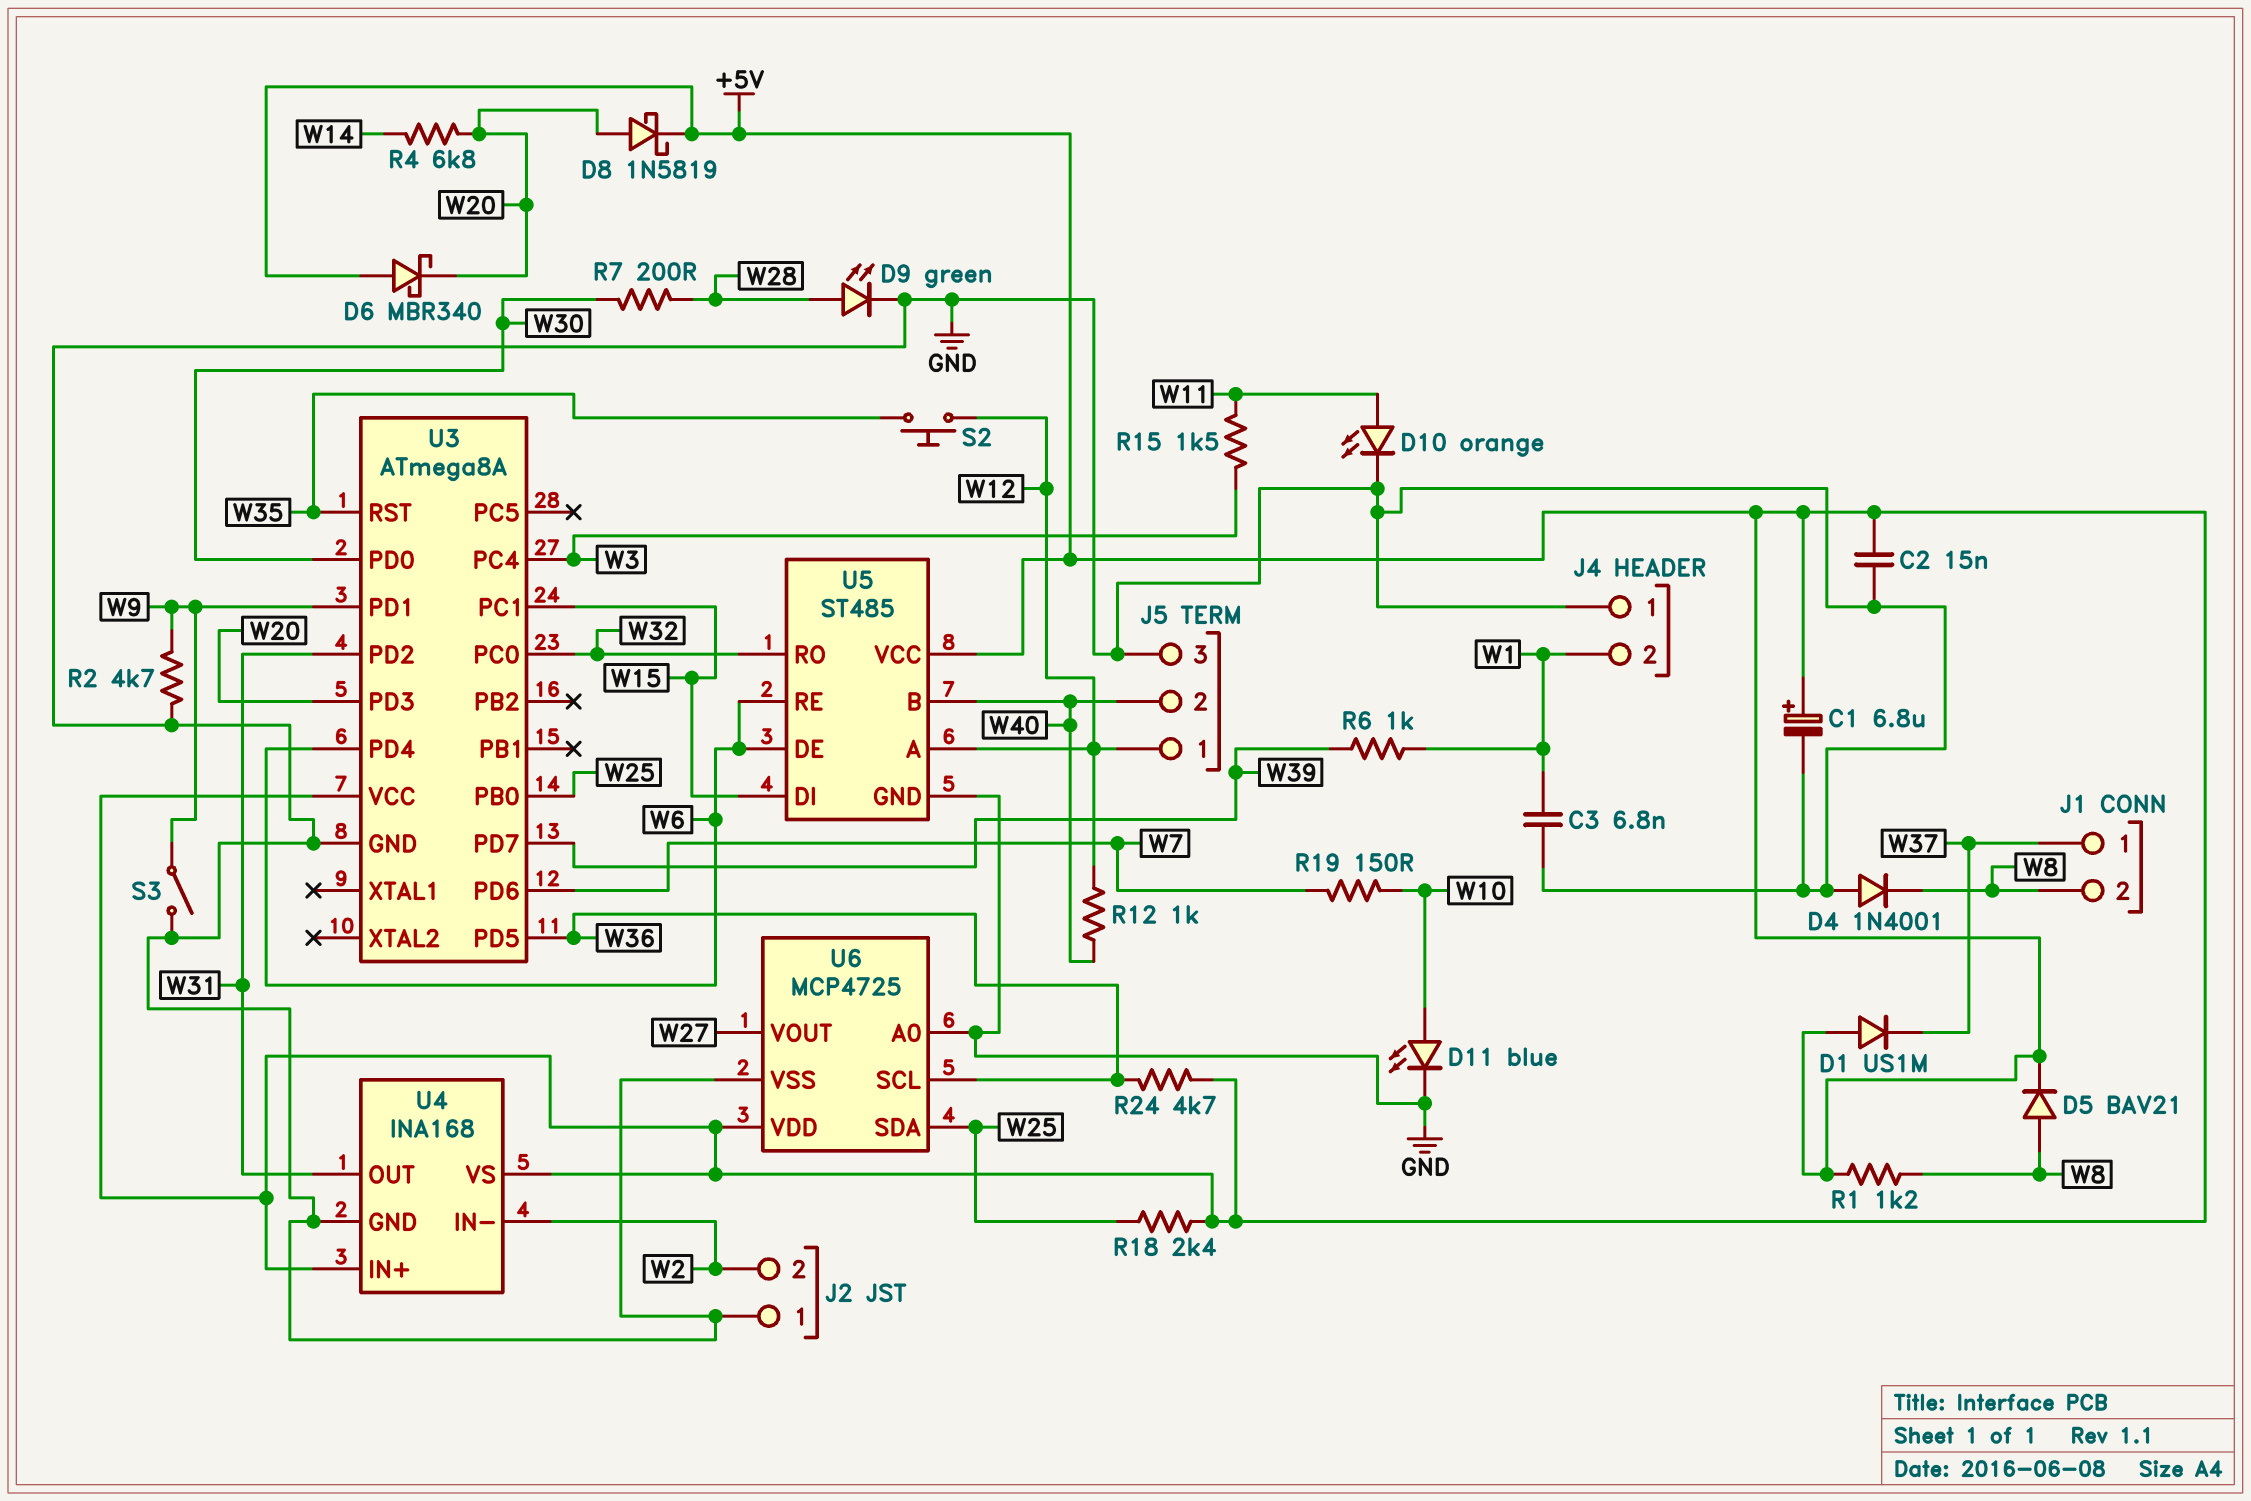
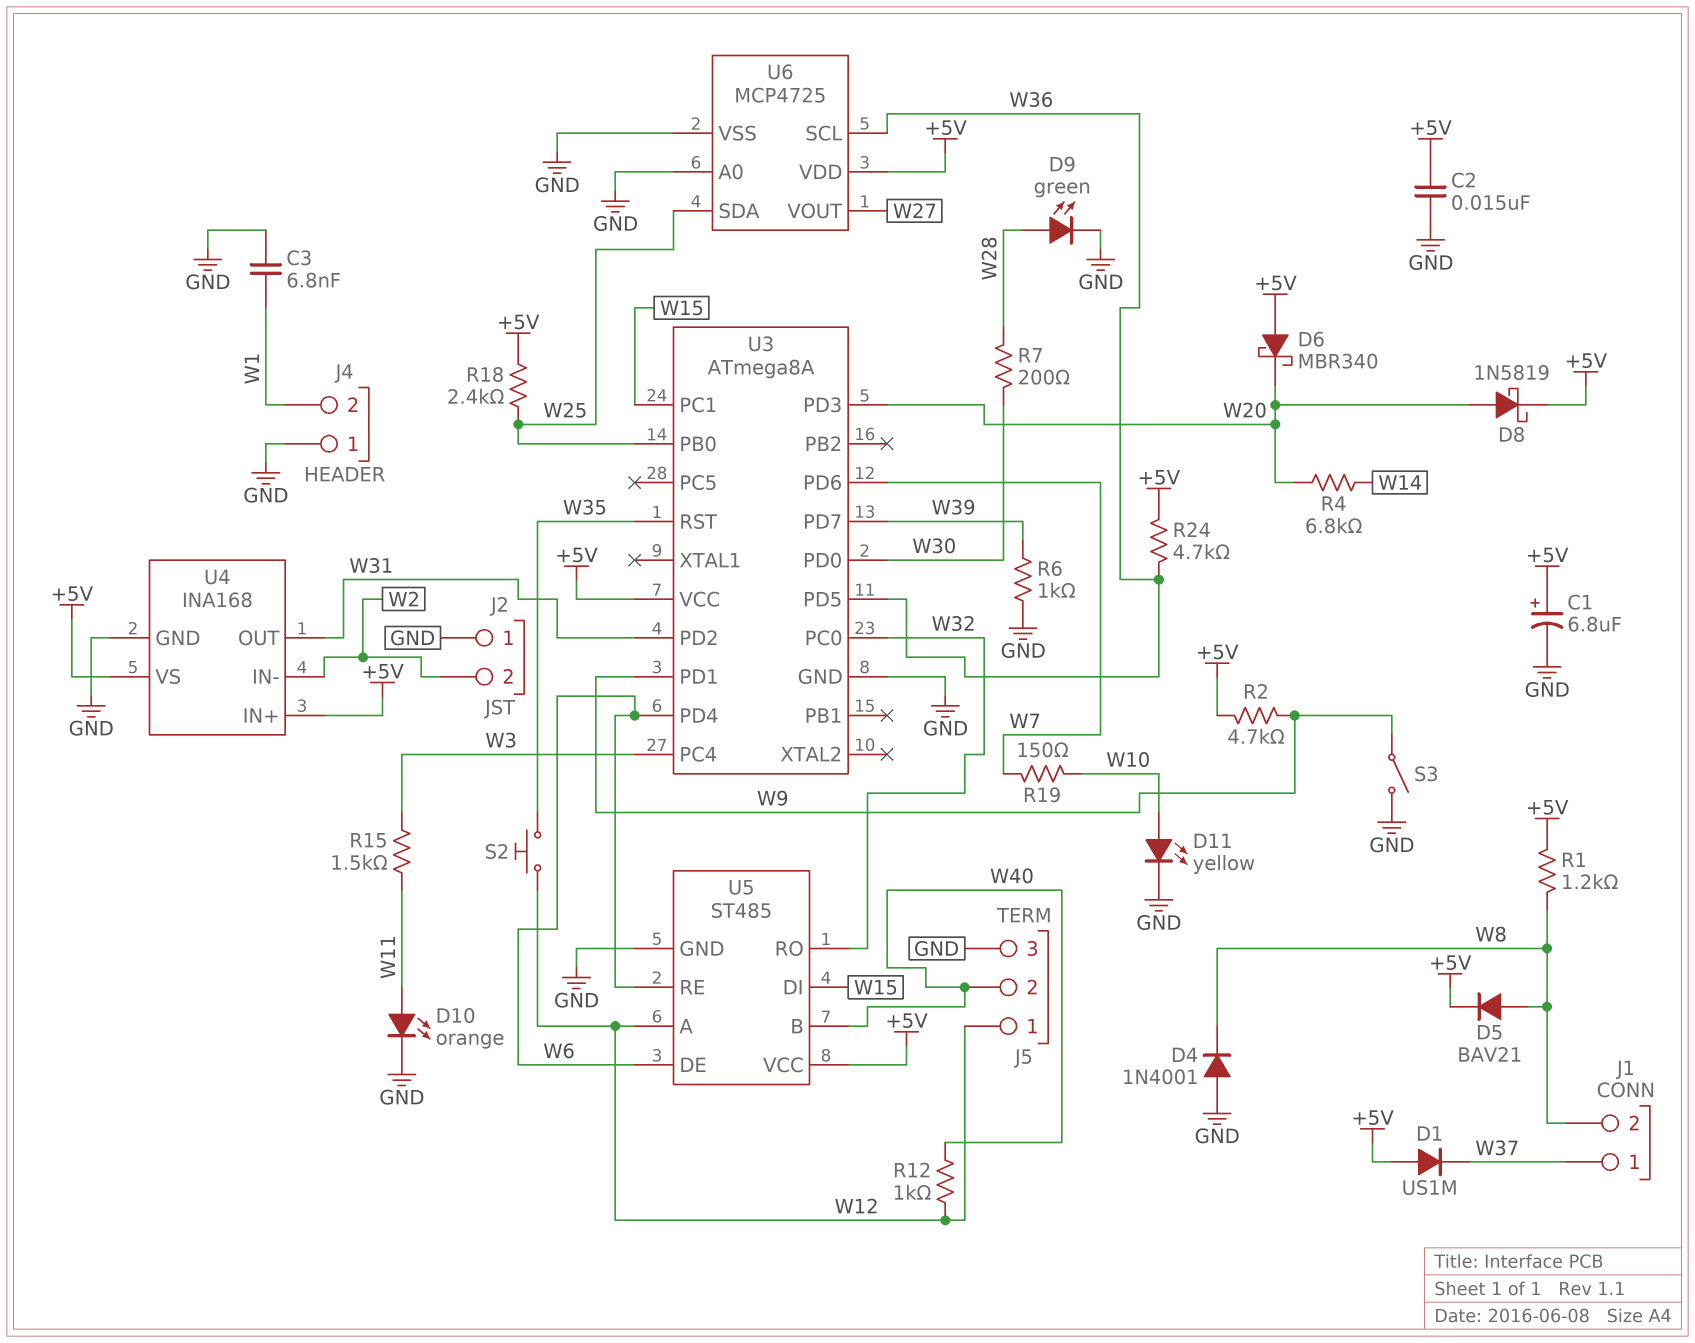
D11: LED blue (A W10, K GND) -> LED yellow (A W10, K GND)
R2: 4.7k (GND, W9) -> 4.7k (+5V, W9)
R6: 1k (W1, W39) -> 1k (GND, W39)

